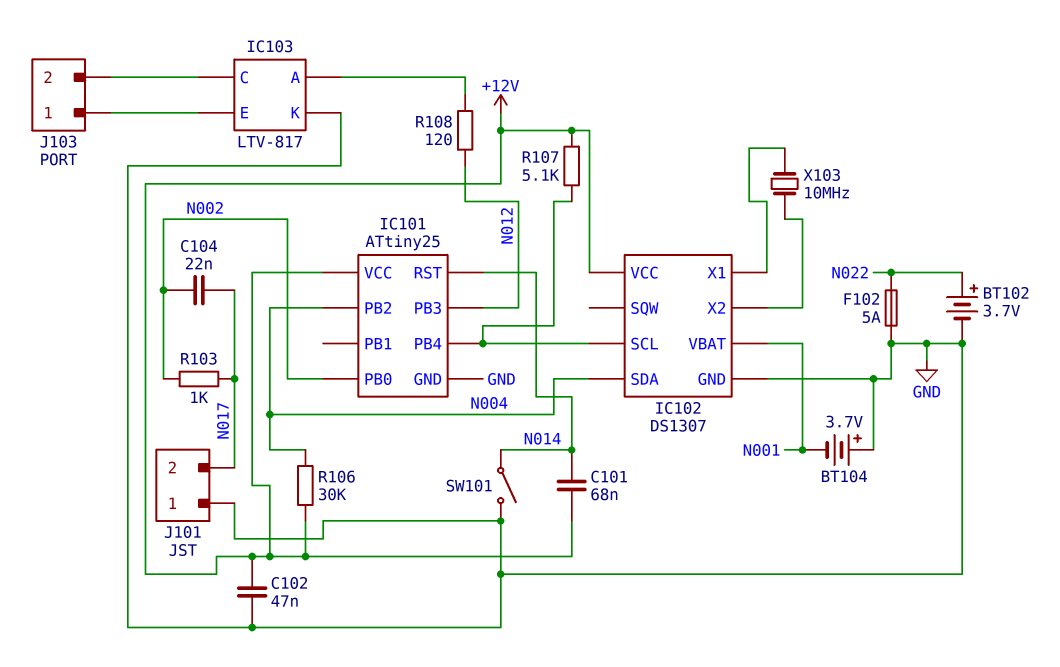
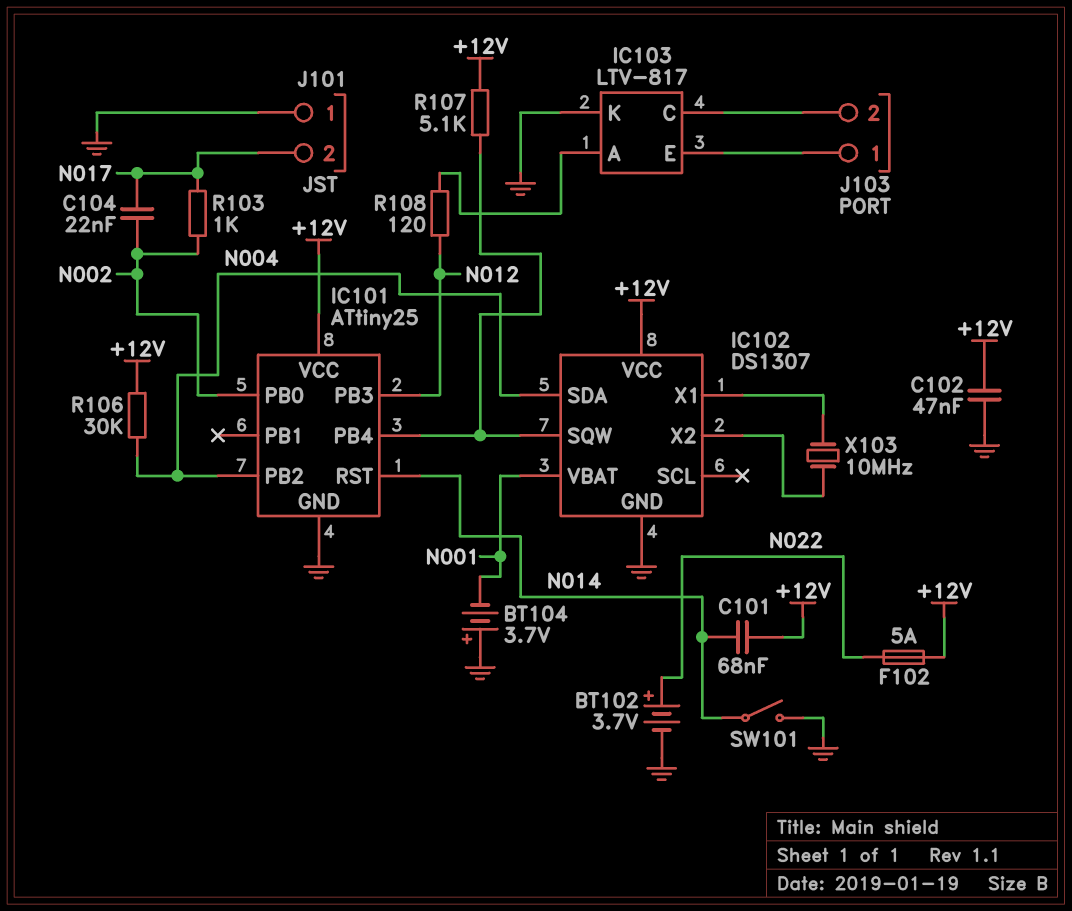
F102: 5A (GND, N022) -> 5A (+12V, N022)
IC102 pin SCL: IC101/PB4 -> none
IC102 pin SQW: none -> IC101/PB4

